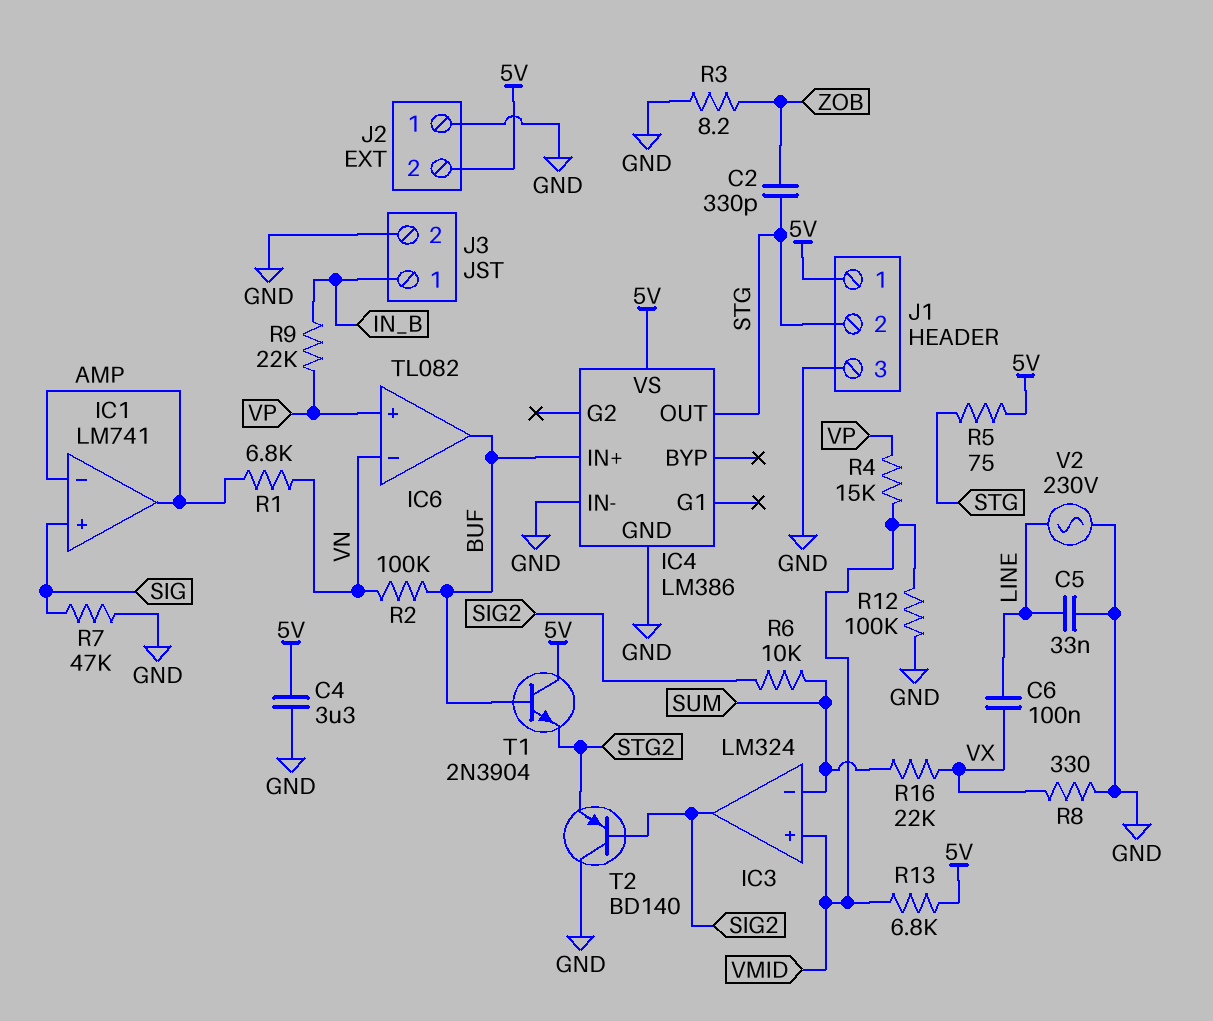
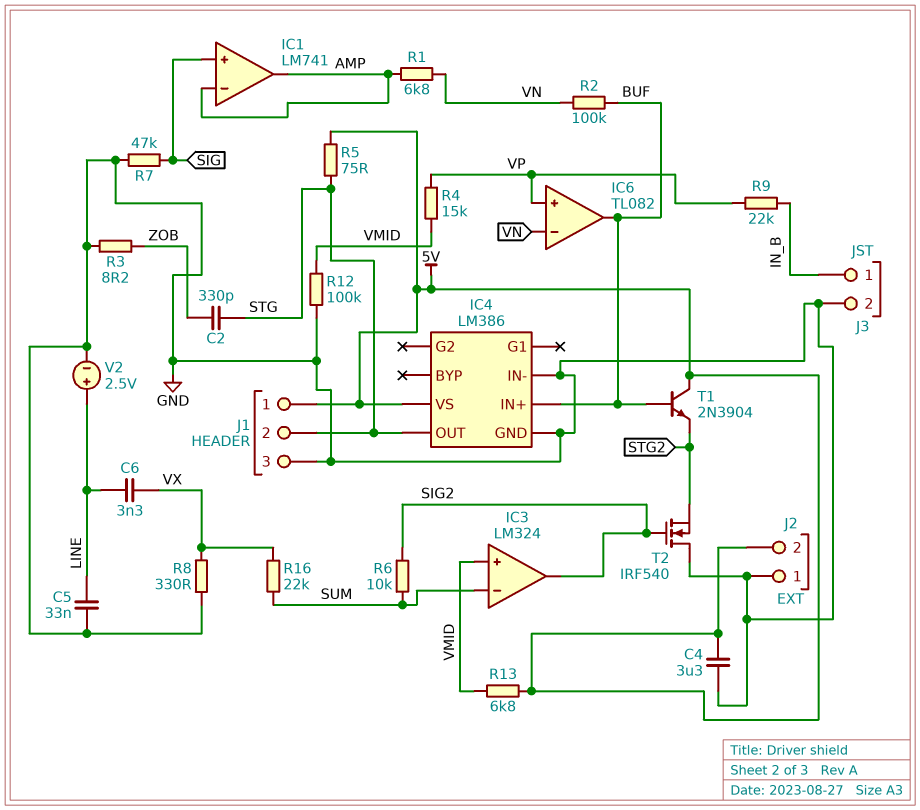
C6: 100nF (LINE, VX) -> 3.3nF (LINE, VX)
T2: PNP BD140 (B SIG2, C GND, E STG2) -> NMOS IRF540 (G SIG2, D GND, S STG2)
V2: AC 230V (GND, LINE) -> 2.5V (plus LINE, minus GND)

